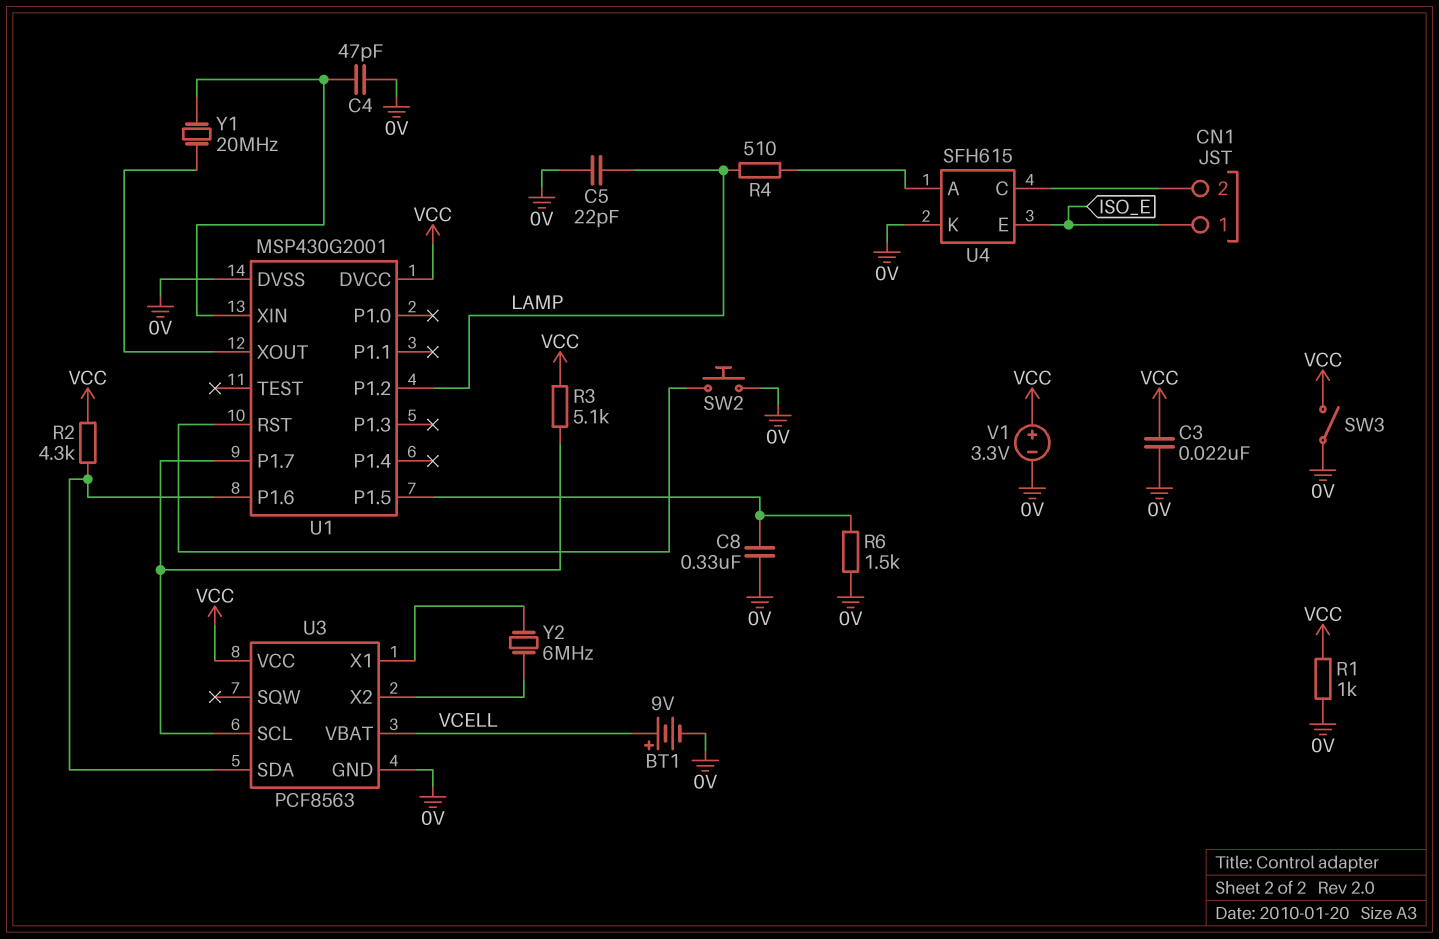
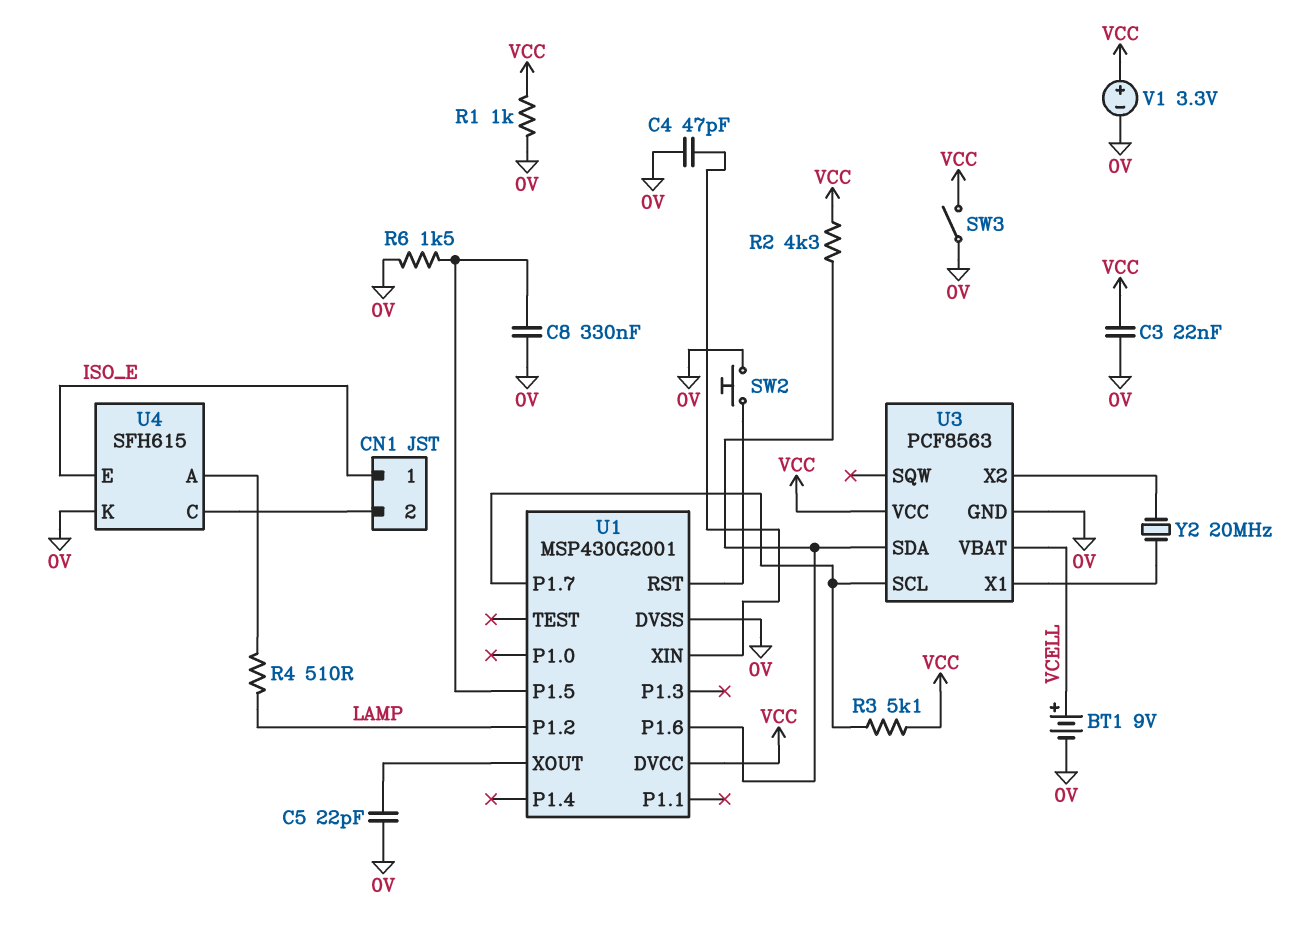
C5: 22pF (0V, LAMP) -> 22pF (0V, U1/XOUT)
Y1: 20MHz (U1/XIN, U1/XOUT) -> none
Y2: 6MHz (U3/X1, U3/X2) -> 20MHz (U3/X1, U3/X2)

